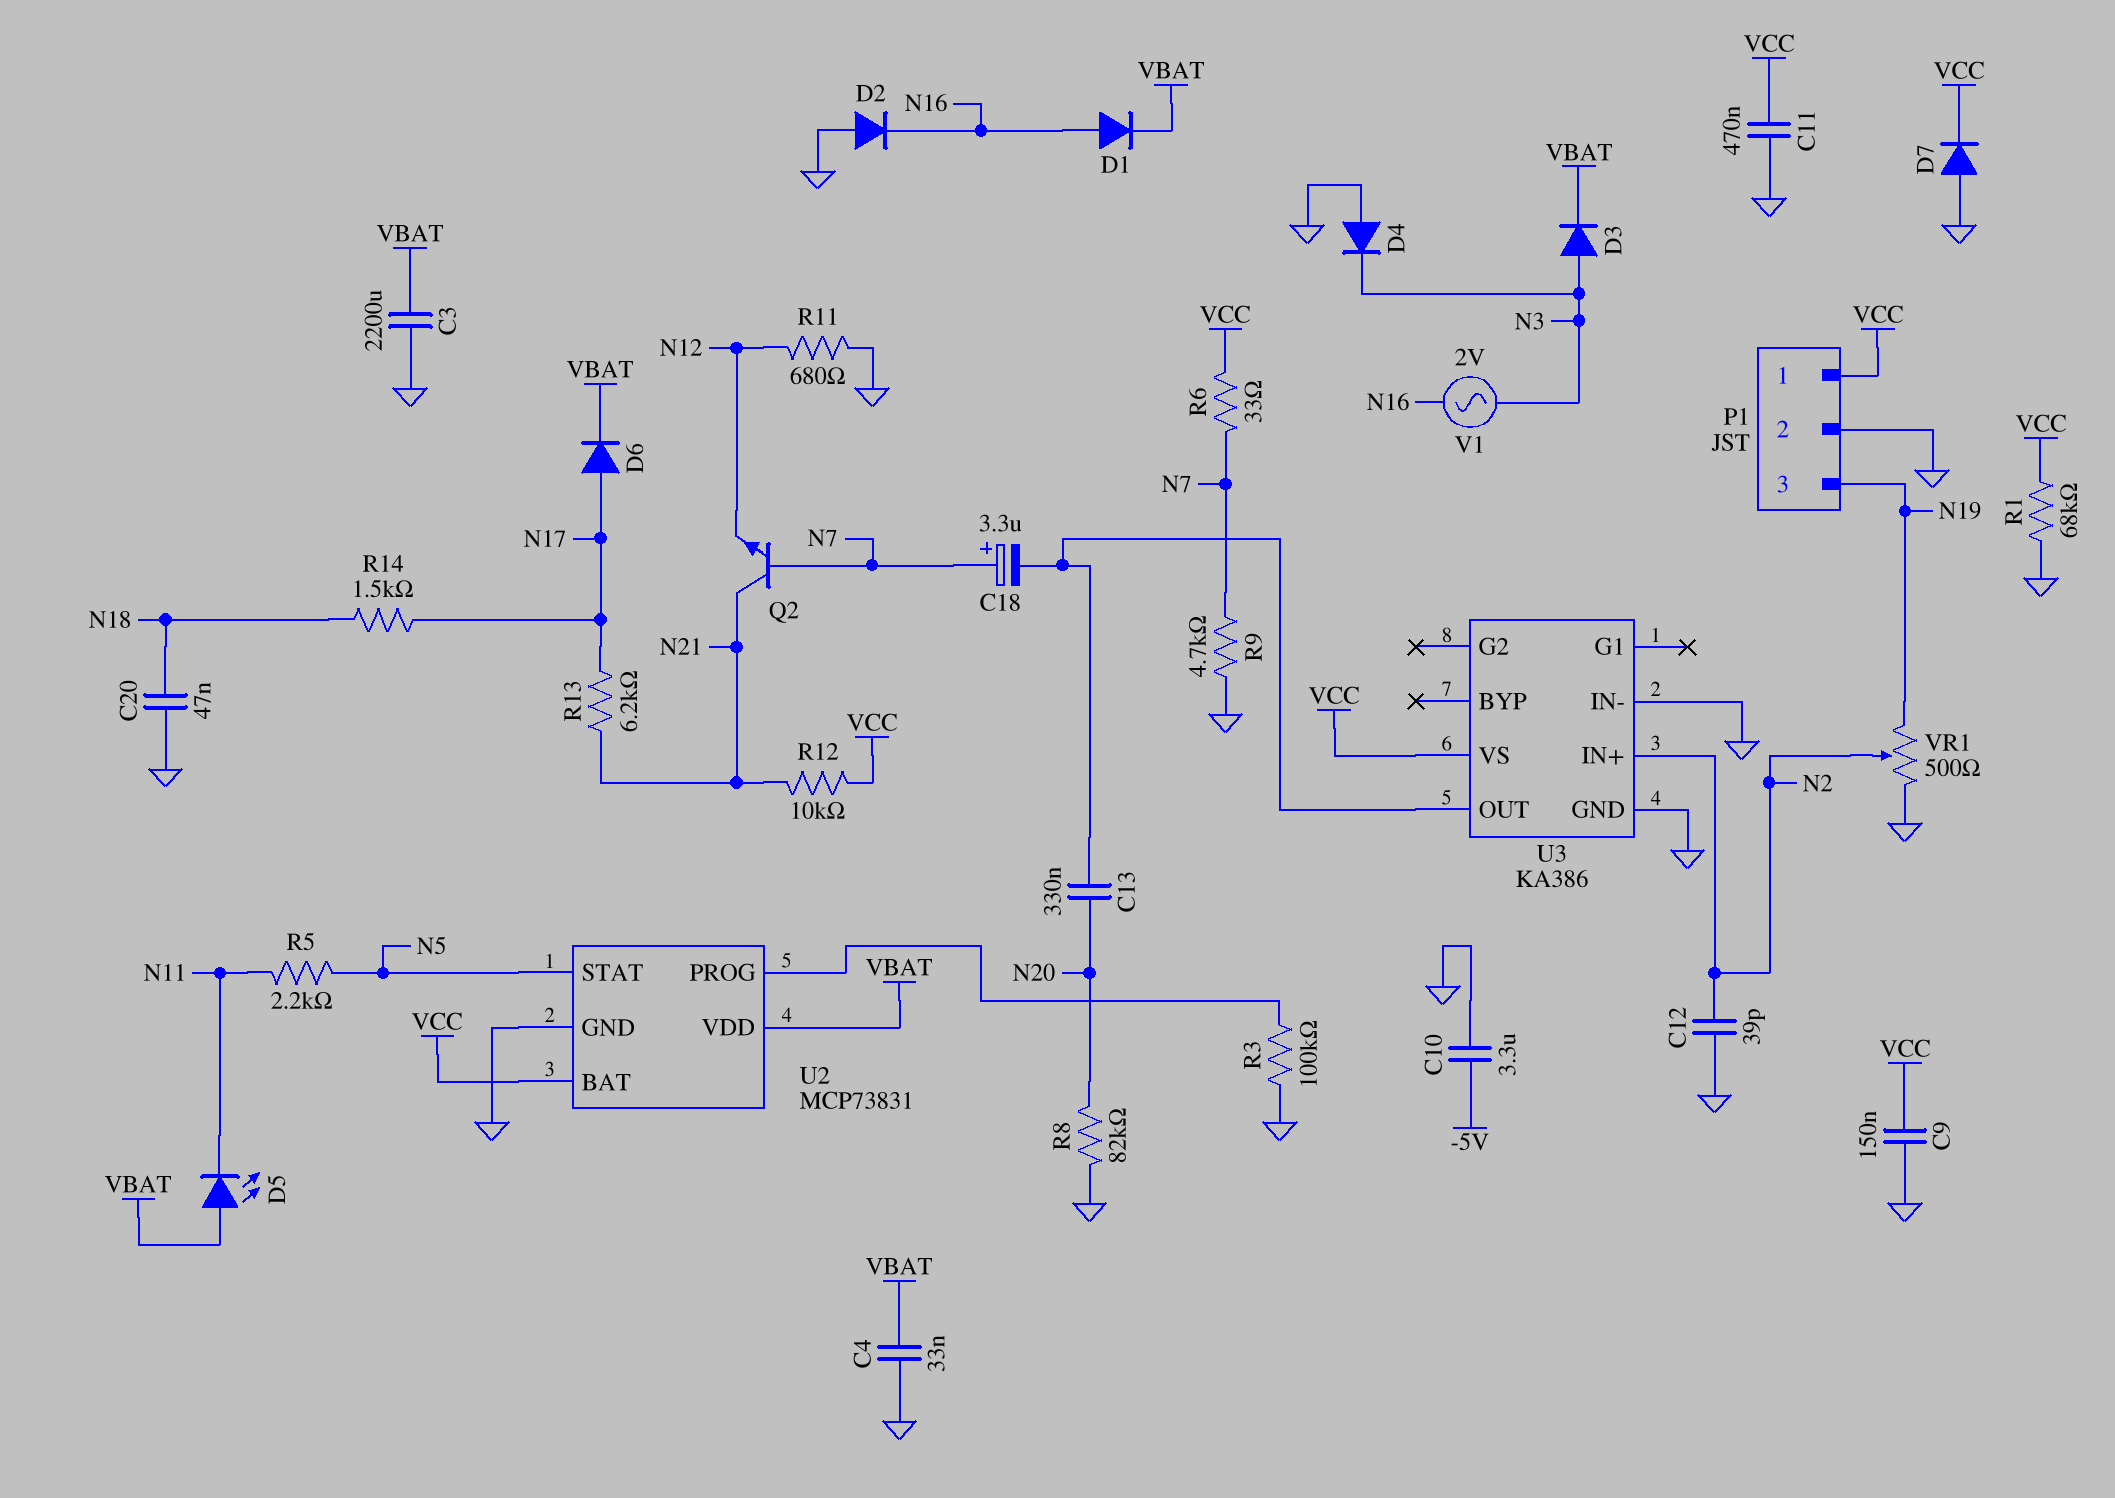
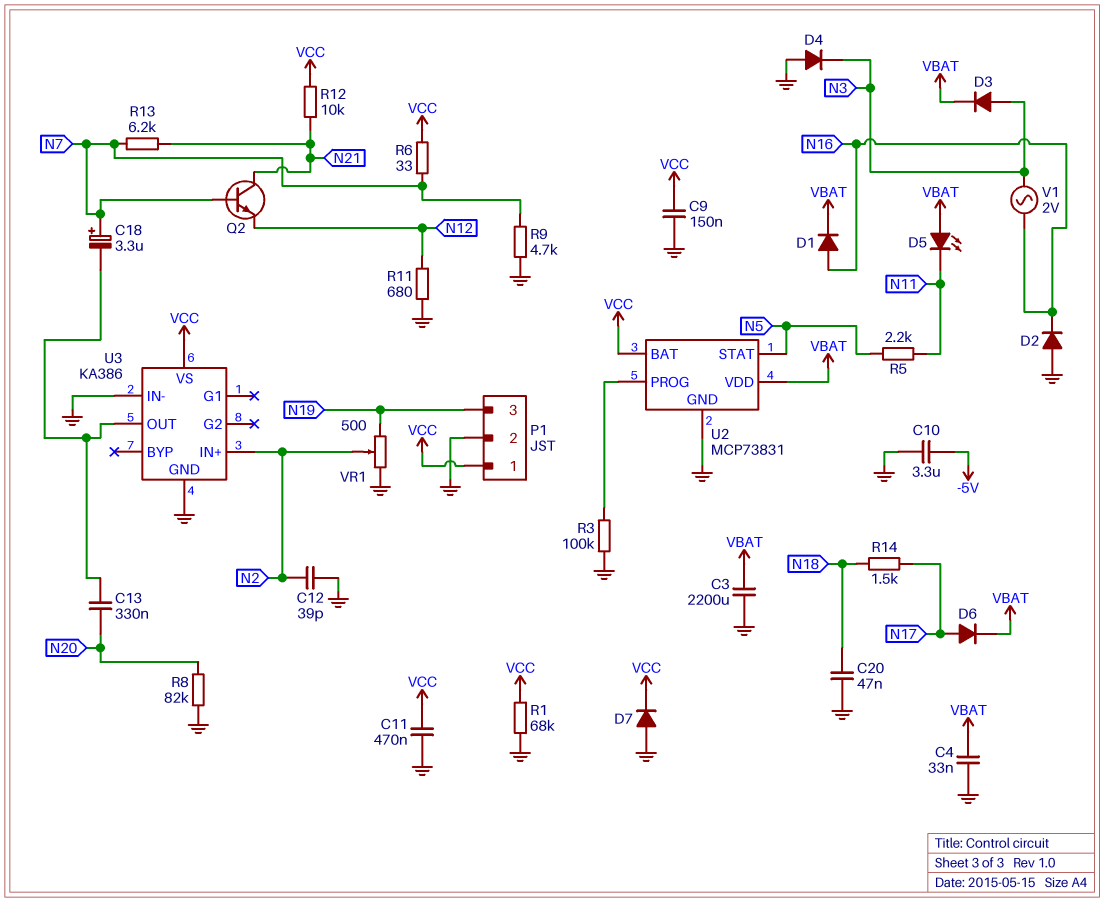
R13: 6.2k (N17, N21) -> 6.2k (N7, N21)

